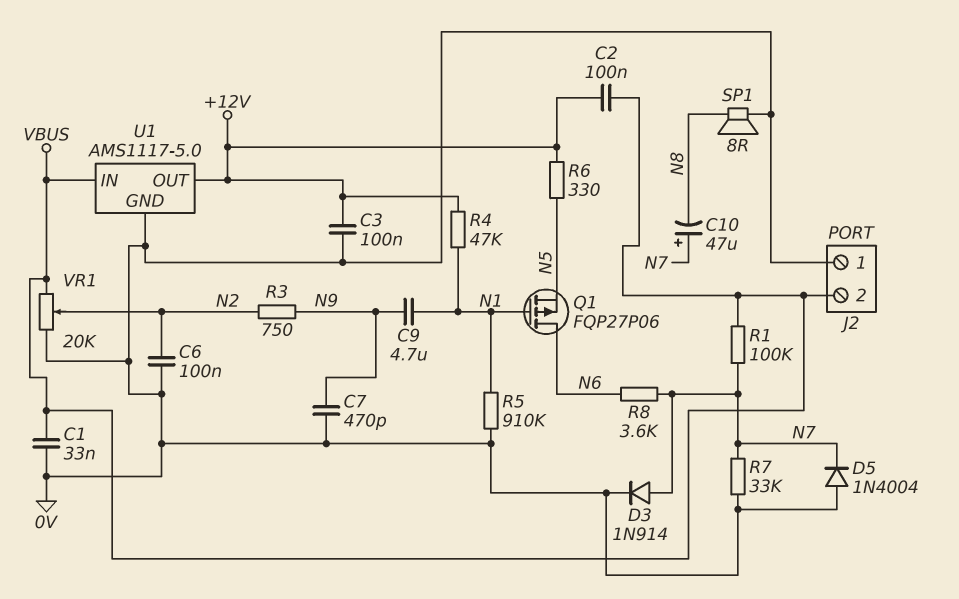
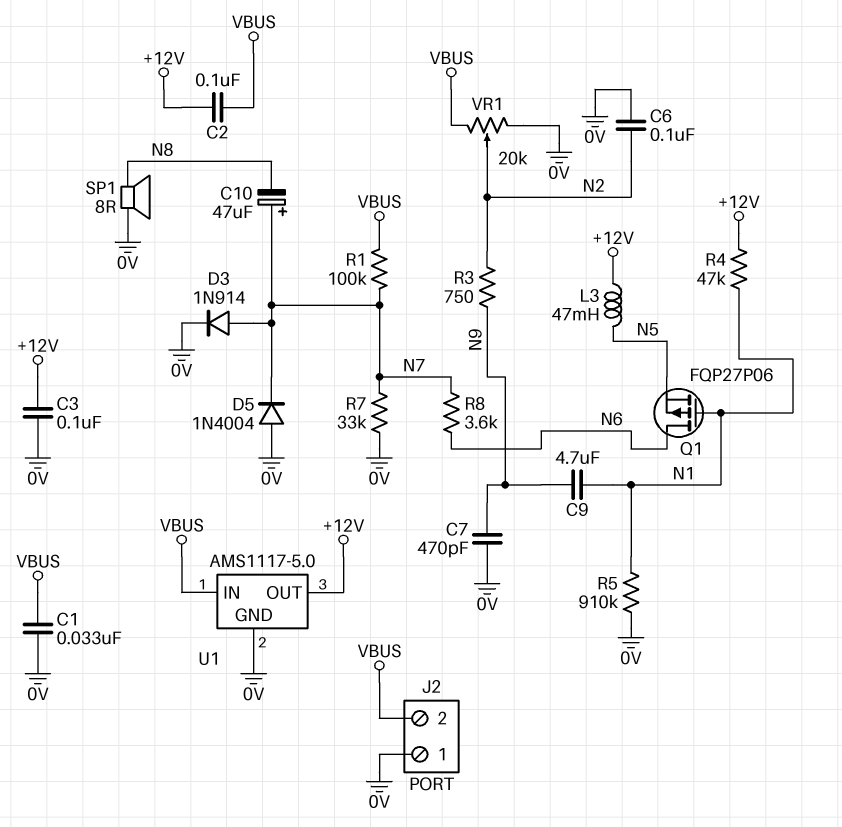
L3: none -> 47mH (+12V, N5)
R6: 330 (+12V, N5) -> none

